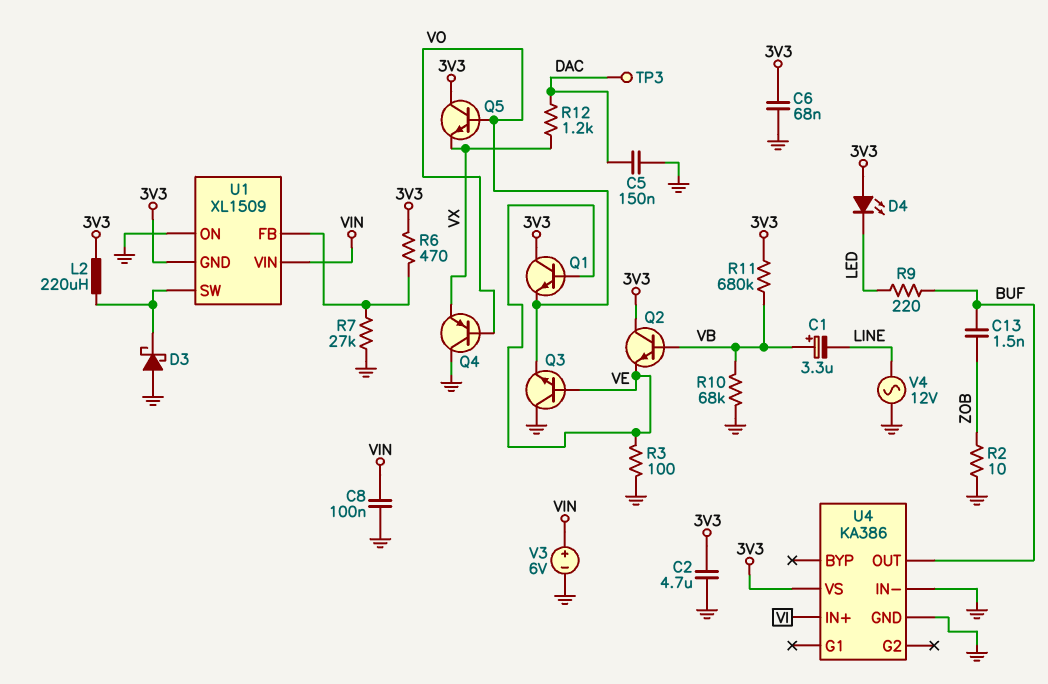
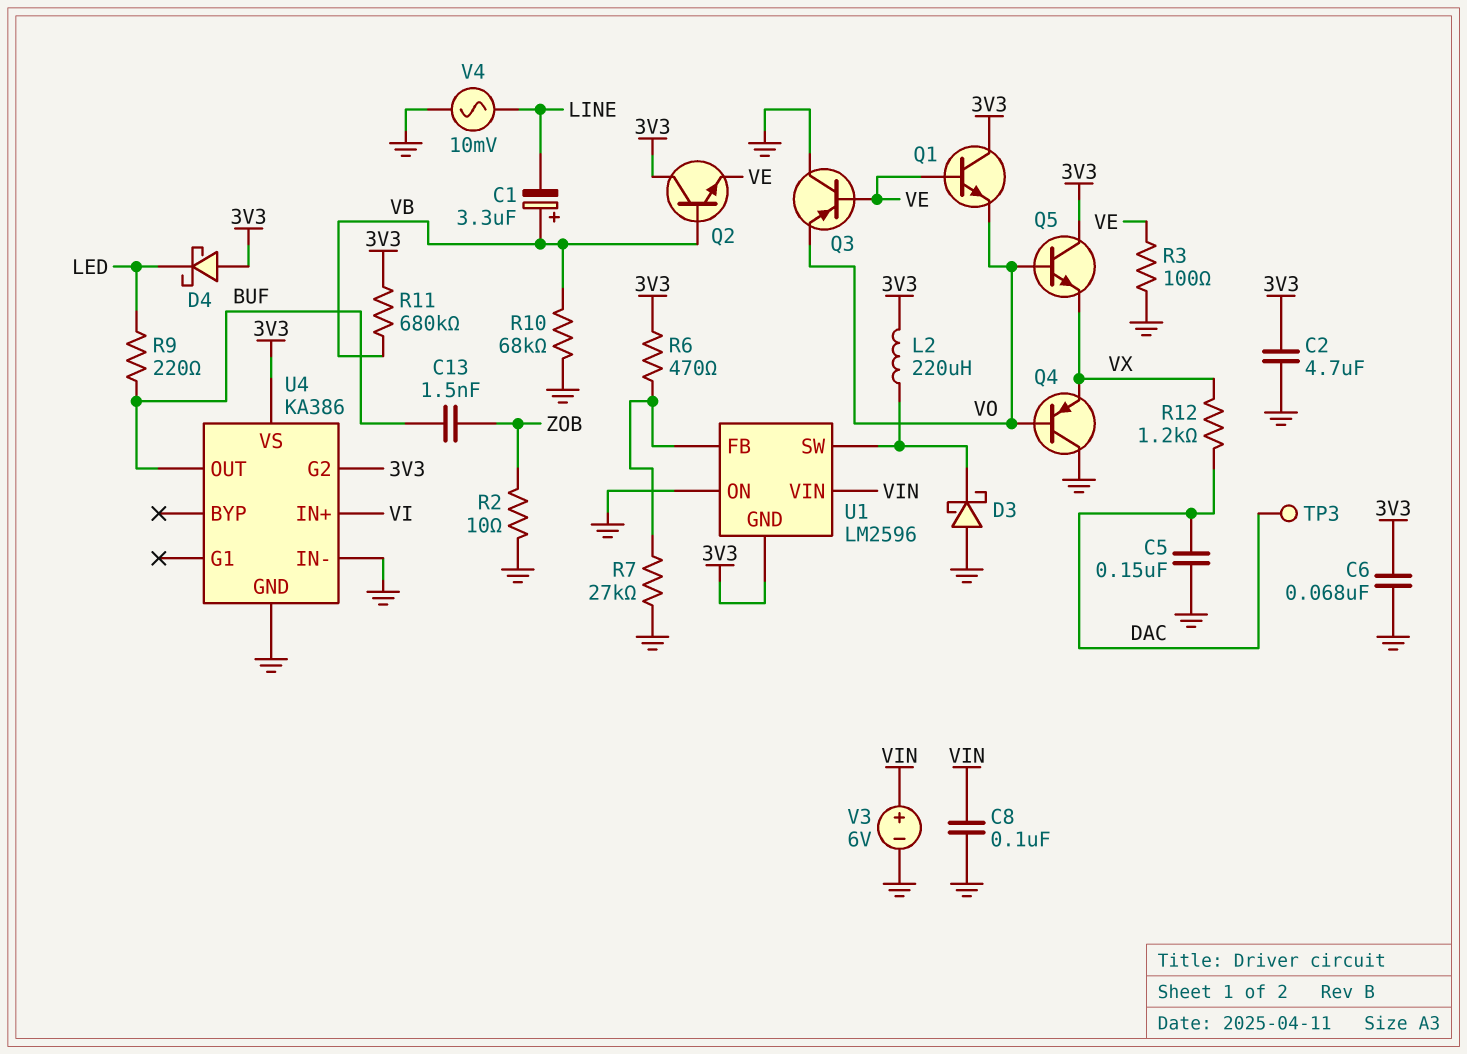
D4: LED (A 3V3, K LED) -> schottky (A 3V3, K LED)
Q3: NPN (B VE, C GND, E VO) -> PNP (B VE, C GND, E VO)
U1: XL1509 -> LM2596
U4 pin G2: none -> 3V3
V4: AC 12V (GND, LINE) -> AC 10mV (GND, LINE)

